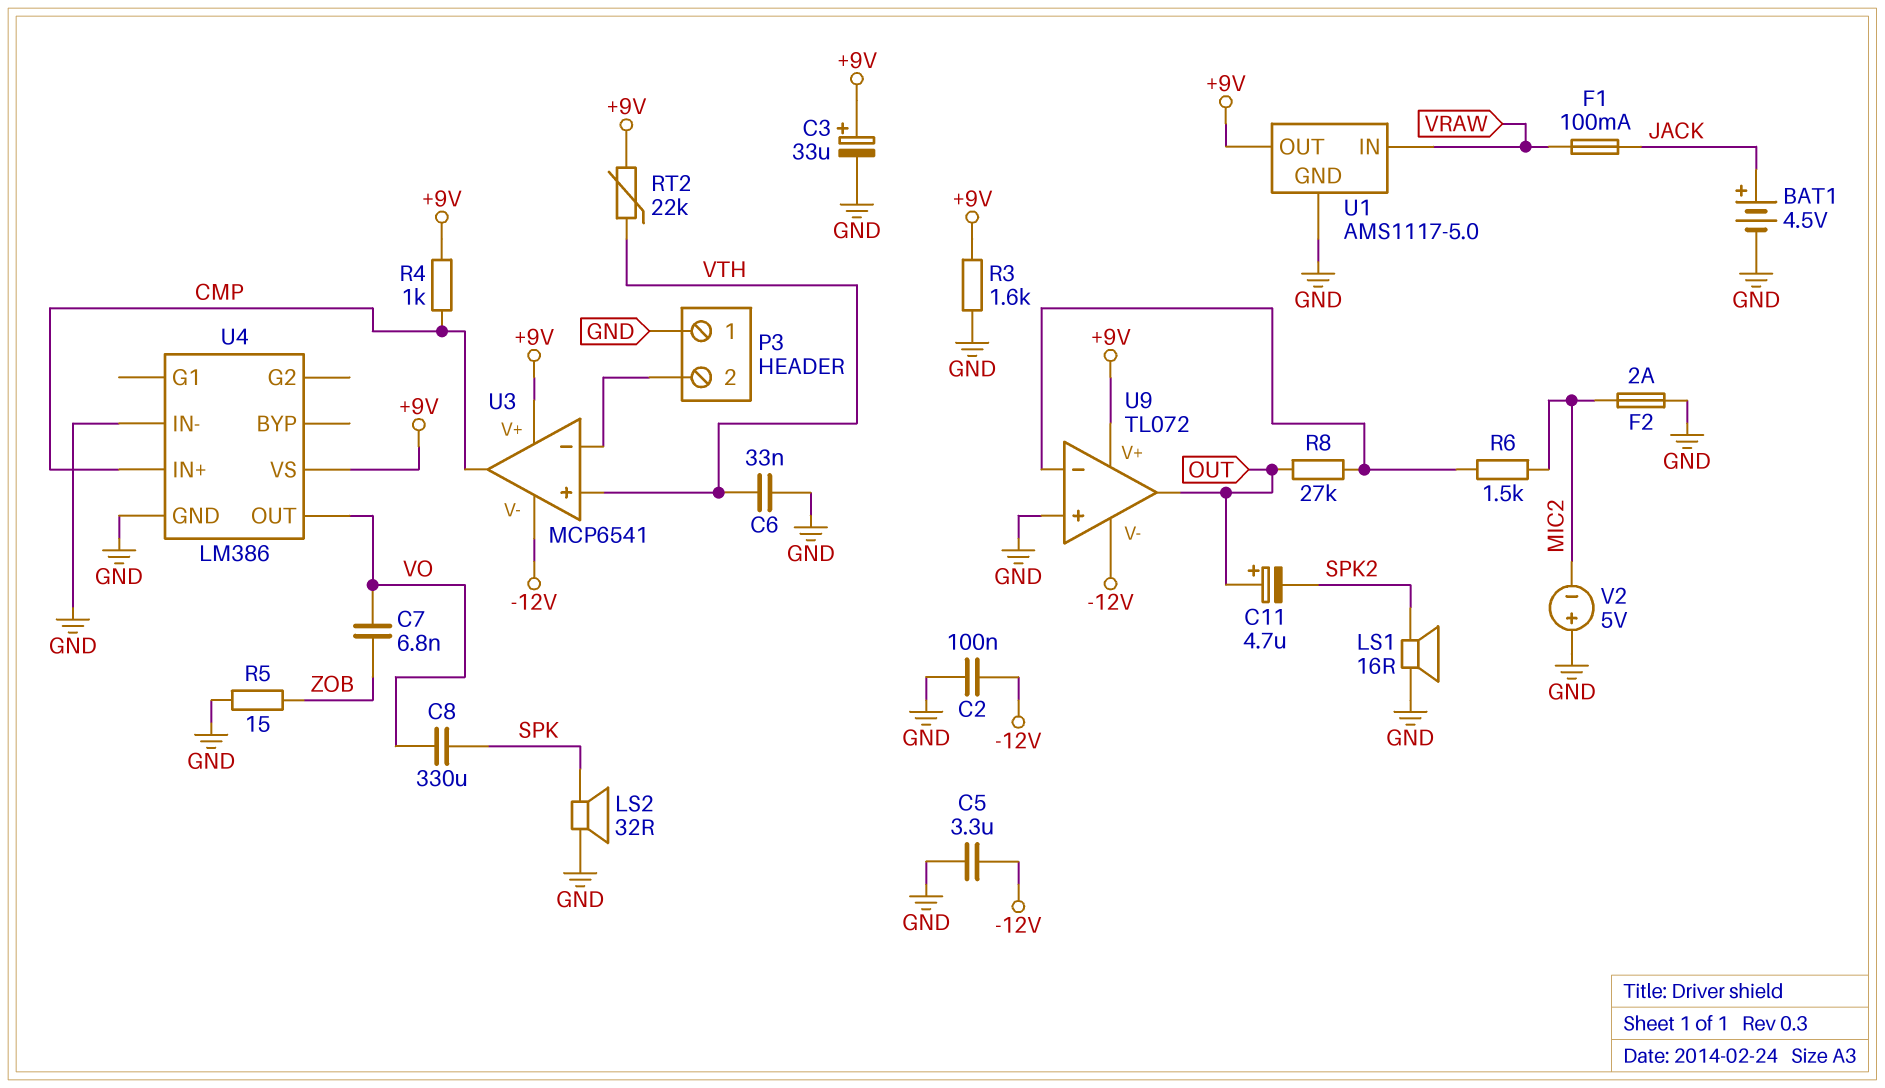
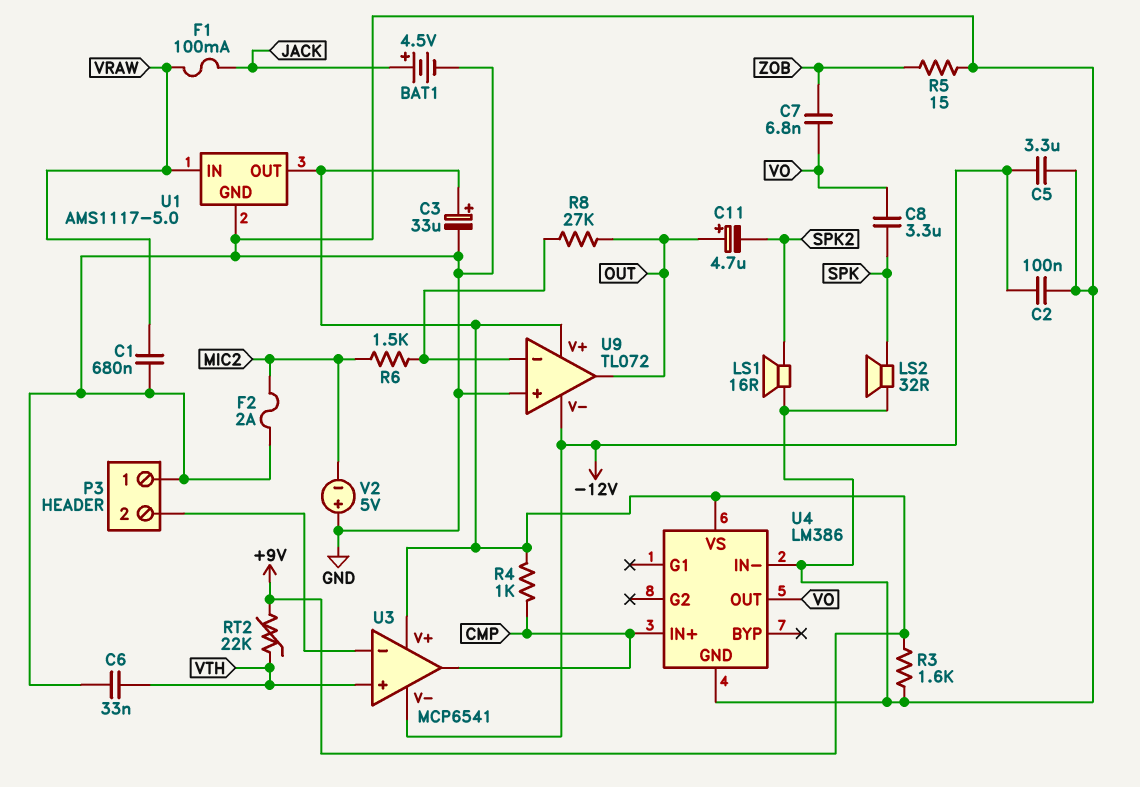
C1: none -> 680nF (GND, VRAW)
C8: 330uF (SPK, VO) -> 3.3uF (SPK, VO)

